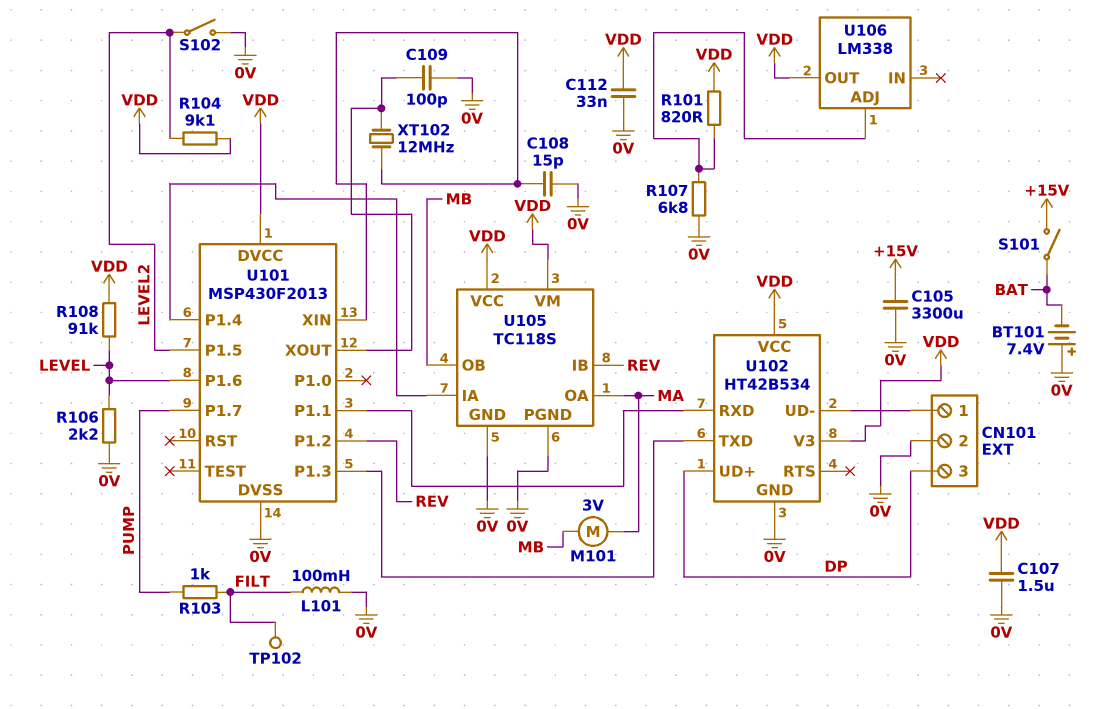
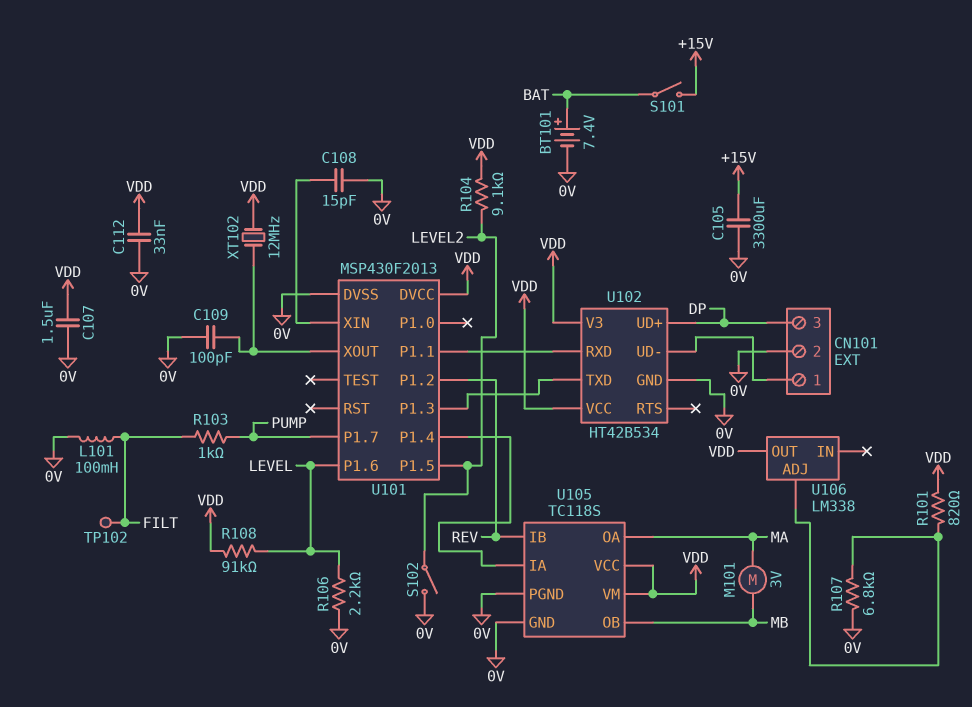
BT101: 7.4V (plus 0V, minus BAT) -> 7.4V (plus BAT, minus 0V)
XT102: 12MHz (U101/XIN, U101/XOUT) -> 12MHz (U101/XOUT, VDD)

